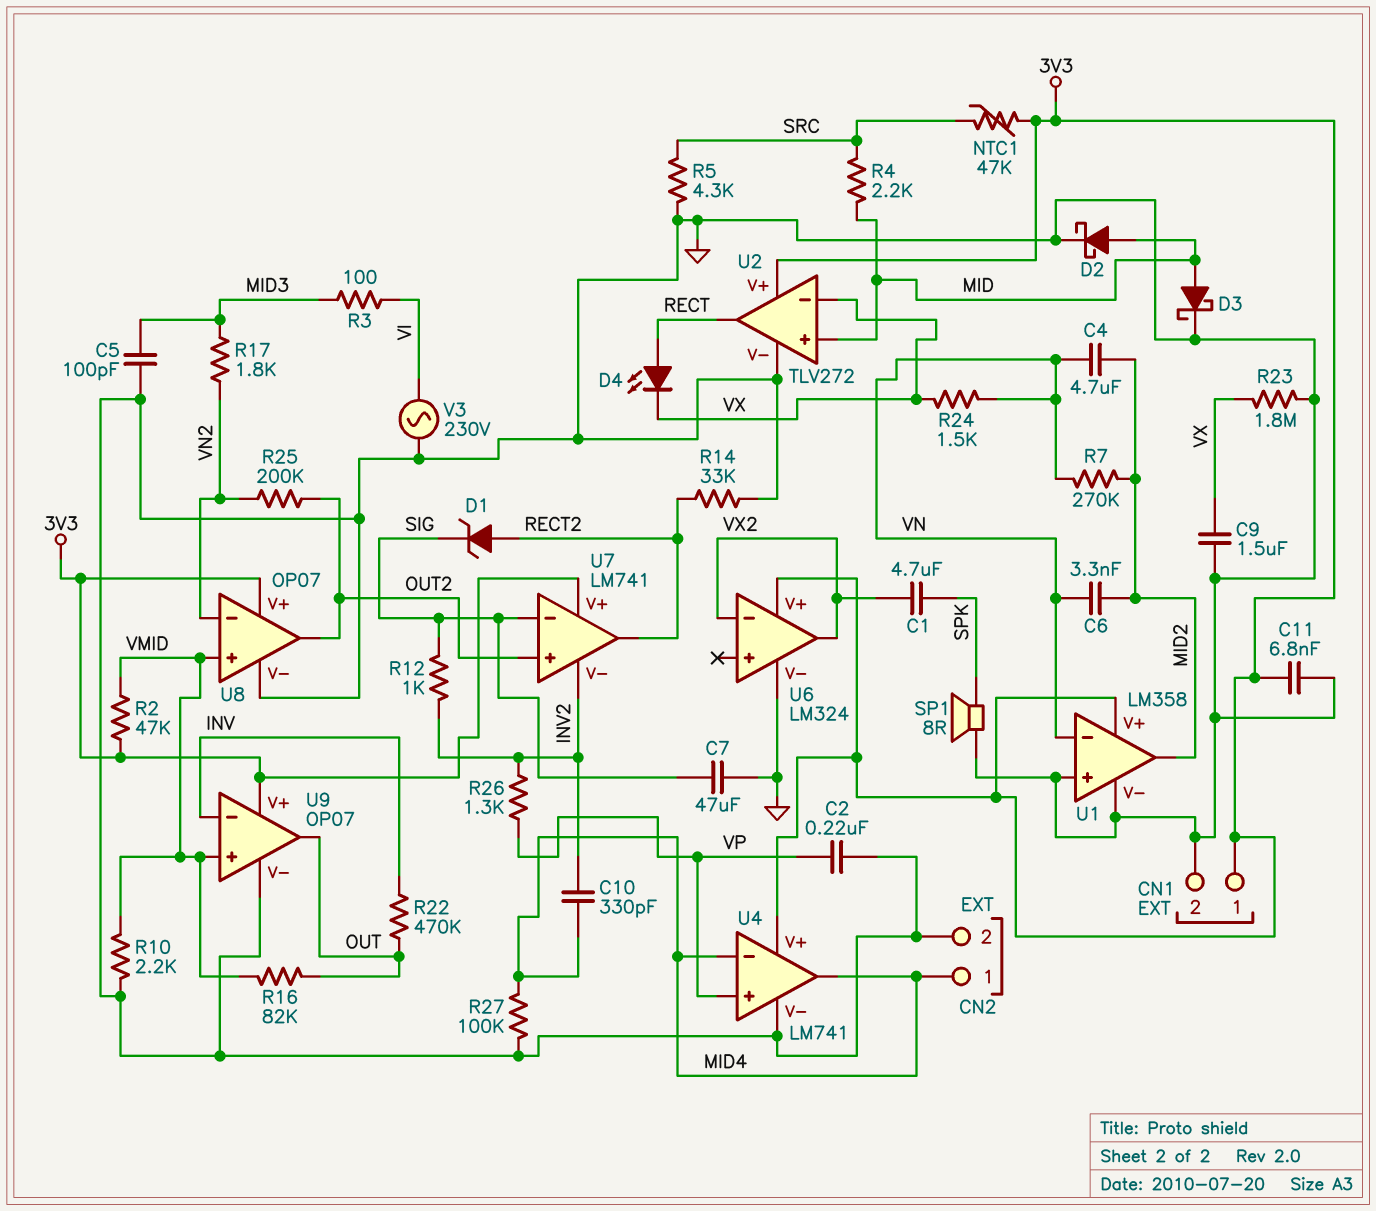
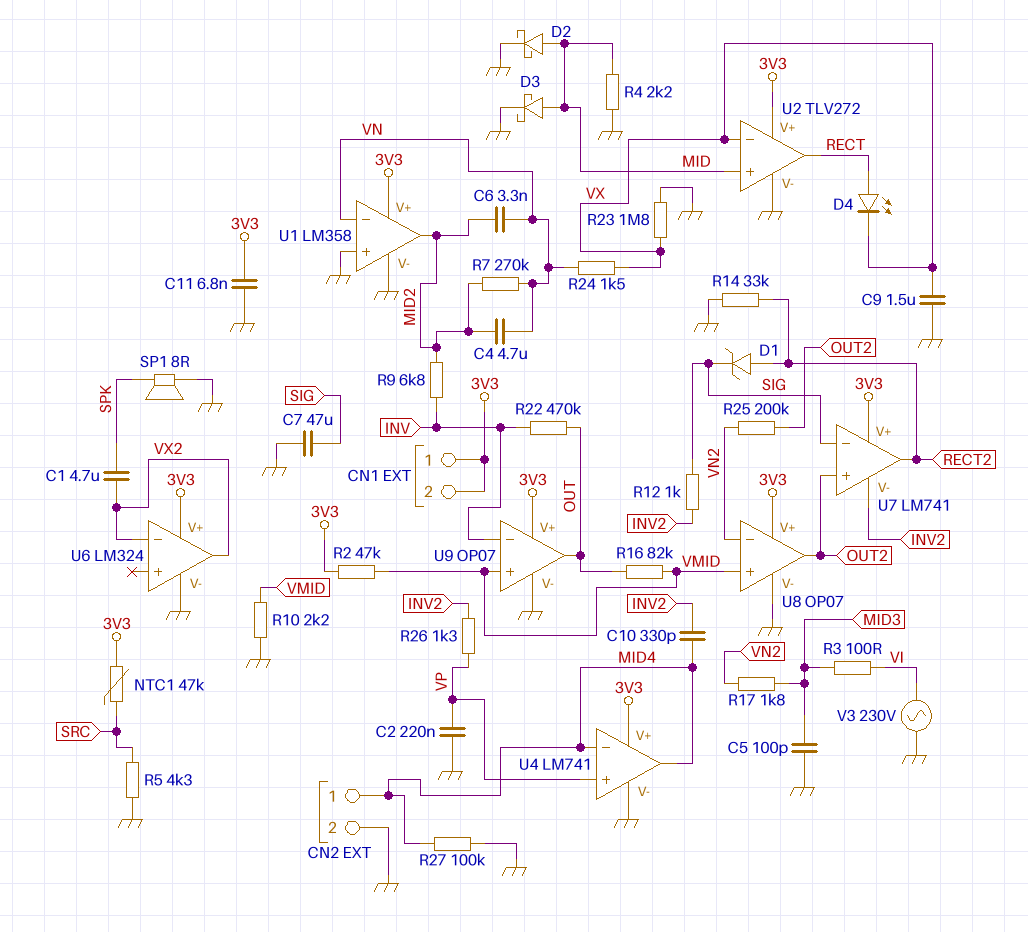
CN1 pin 2: GND -> 3V3
R4: 2.2k (MID, SRC) -> 2.2k (GND, MID)
R9: none -> 6.8k (INV, MID2)

